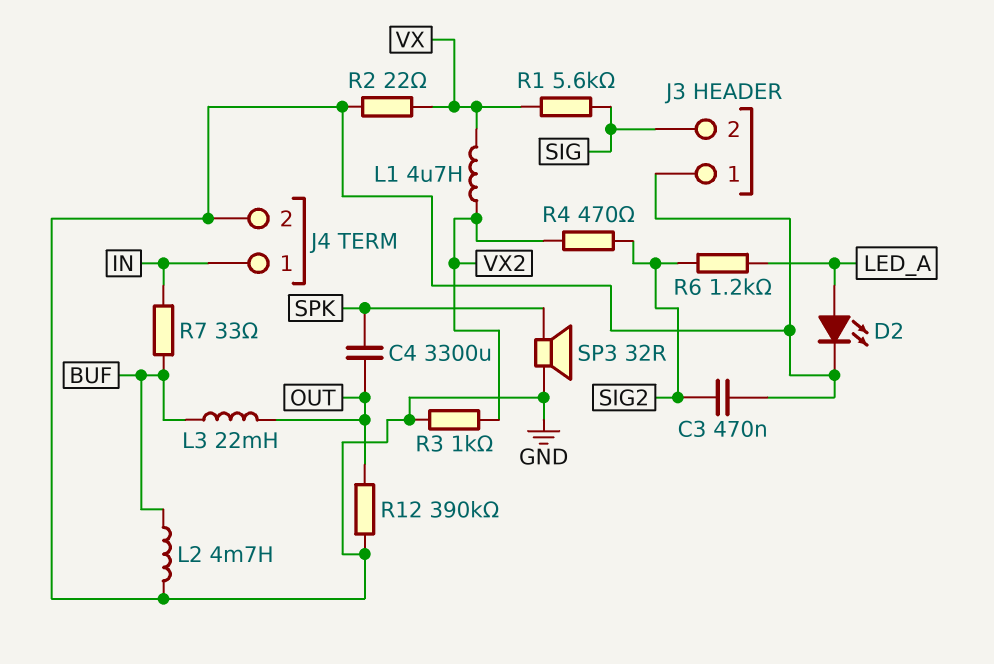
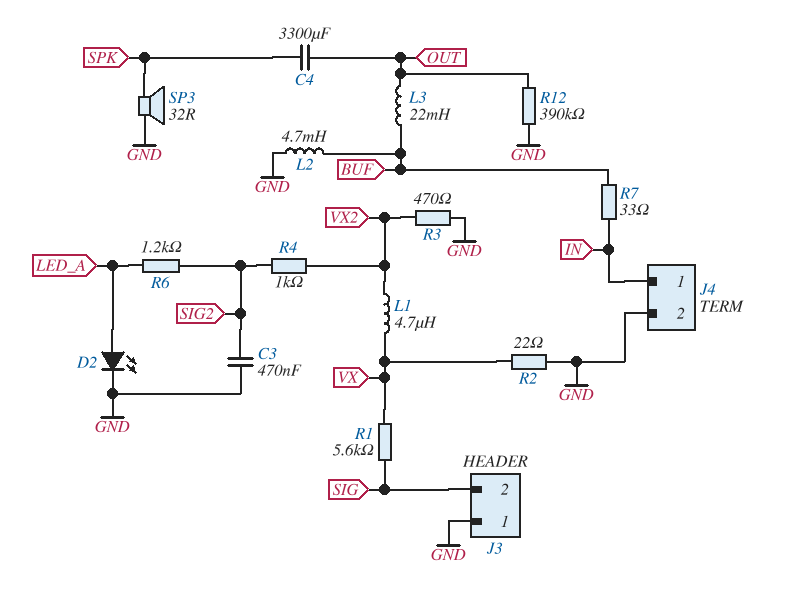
R3: 1k (GND, VX2) -> 470 (GND, VX2)
R4: 470 (SIG2, VX2) -> 1k (SIG2, VX2)

